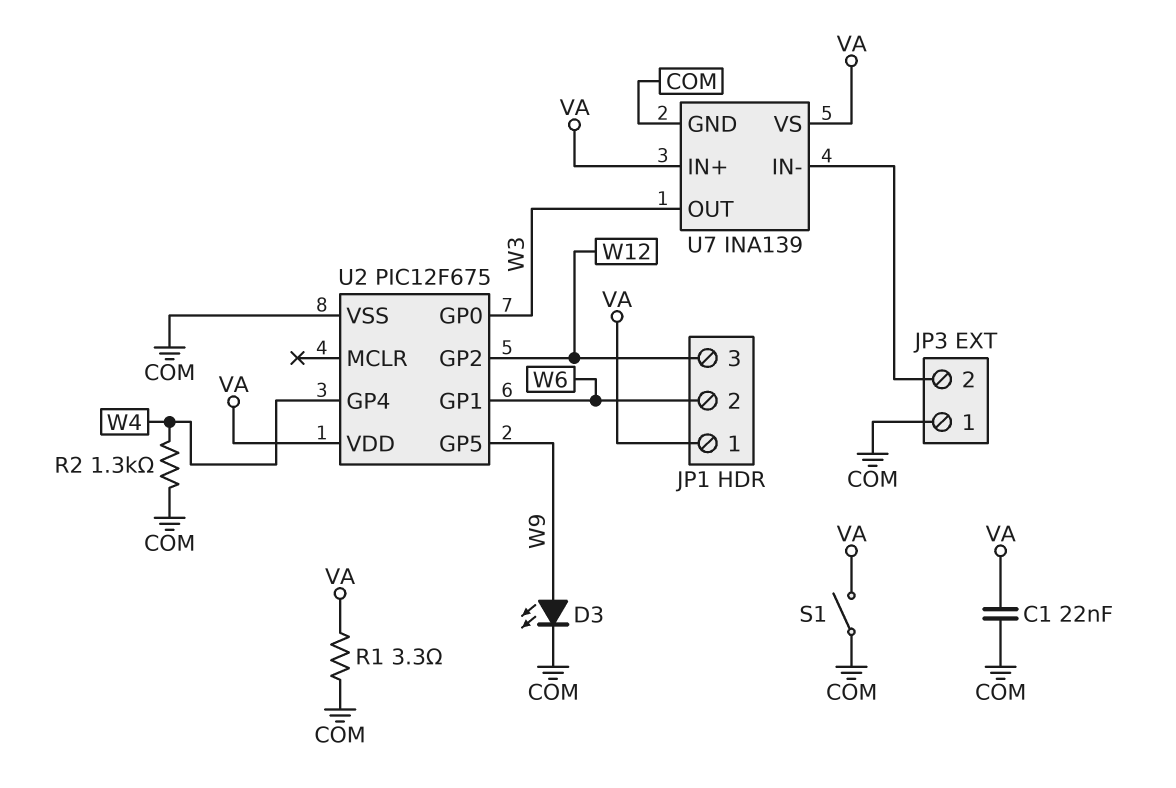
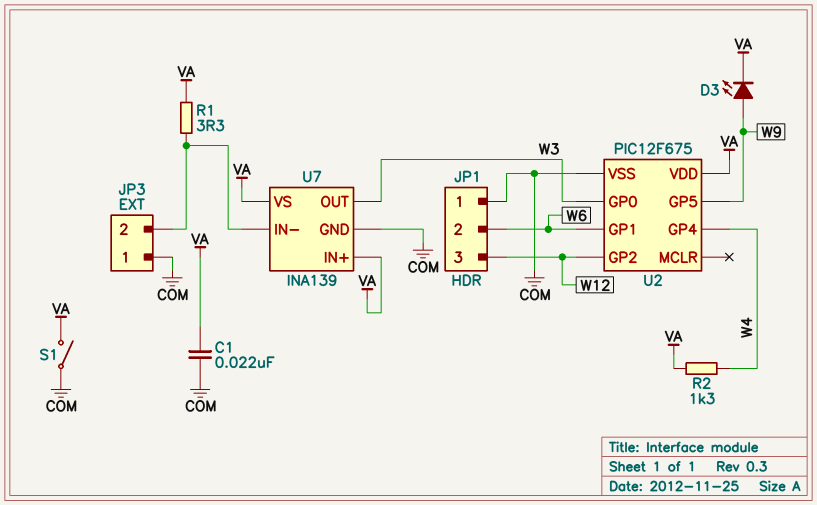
D3: LED (A W9, K COM) -> LED (A W9, K VA)
JP1 pin 1: VA -> COM
R1: 3.3 (COM, VA) -> 3.3 (JP3/2, VA)
R2: 1.3k (COM, W4) -> 1.3k (VA, W4)

